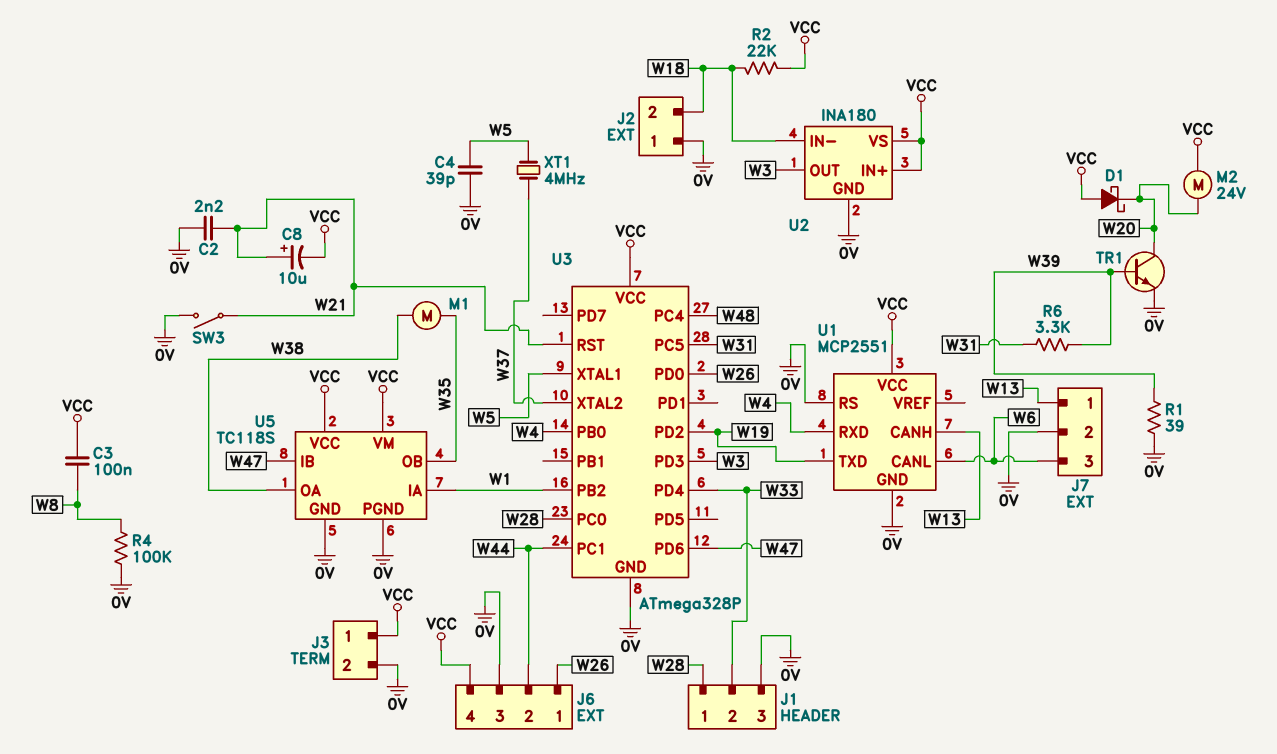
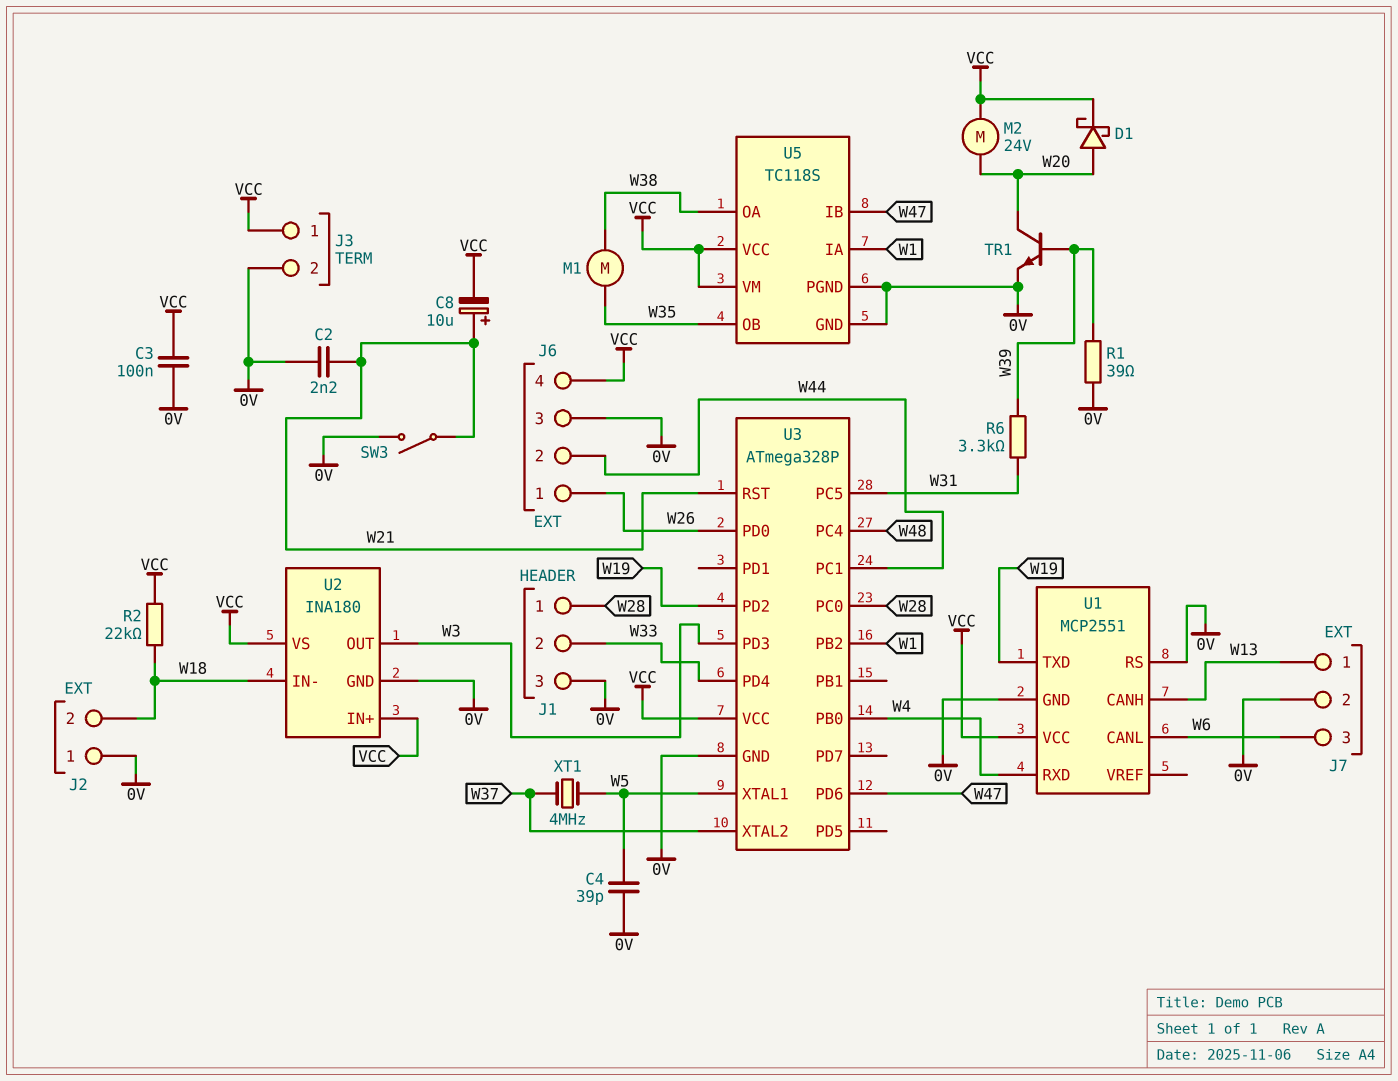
C3: 100nF (VCC, W8) -> 100nF (0V, VCC)
D1: schottky (A VCC, K W20) -> schottky (A W20, K VCC)
R4: 100k (0V, W8) -> none

